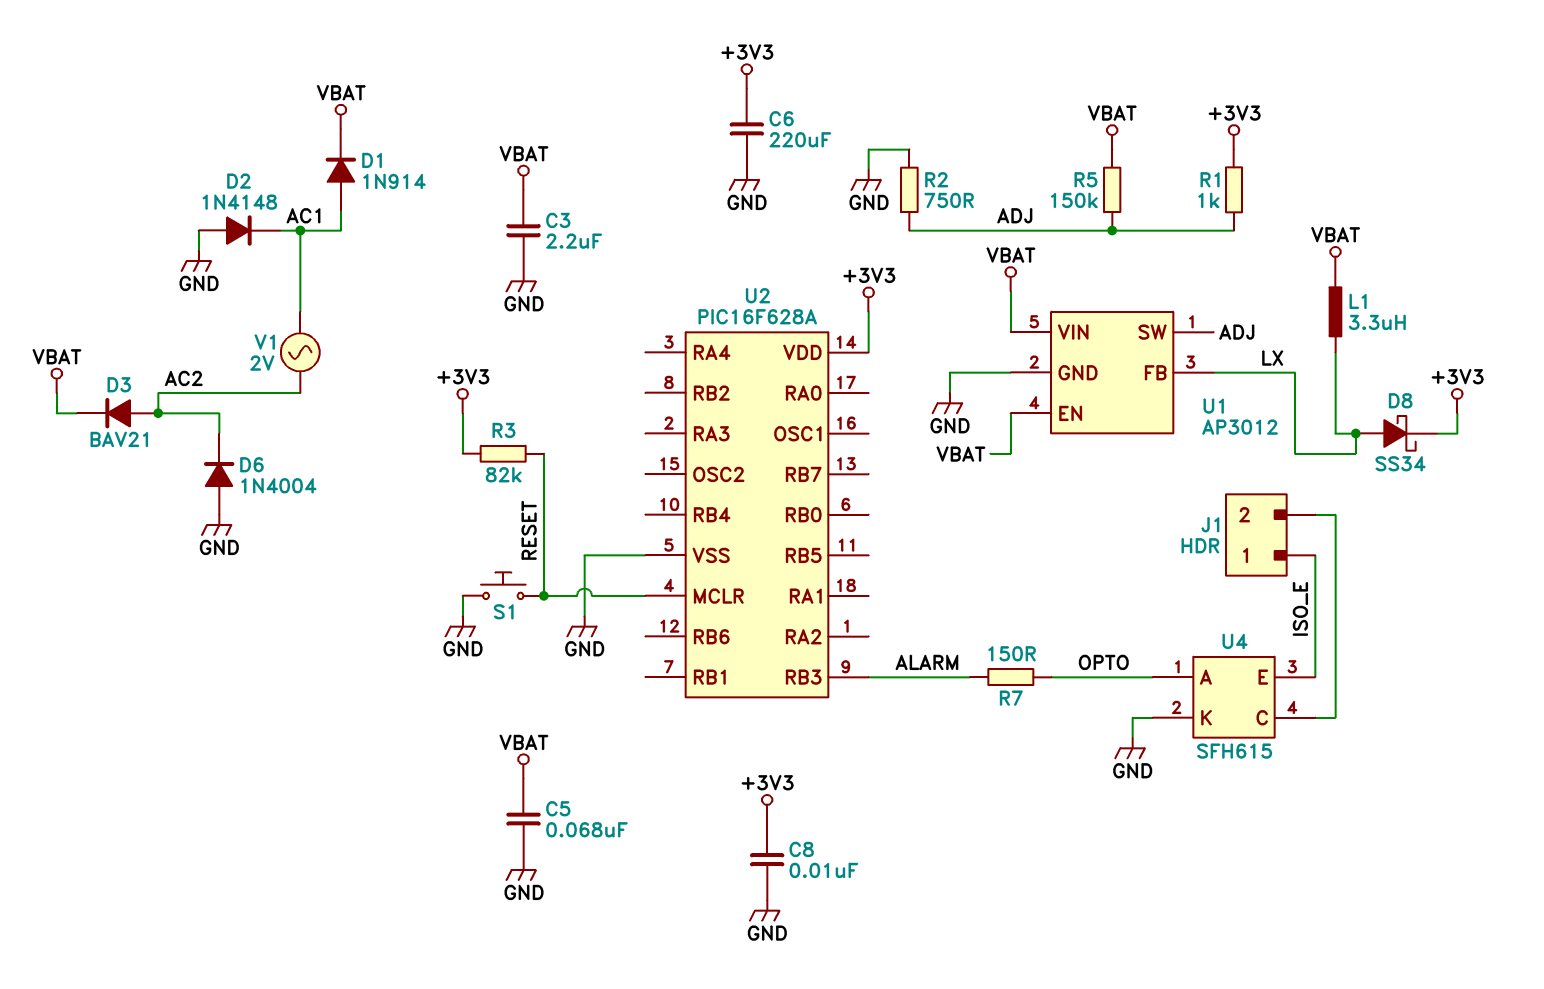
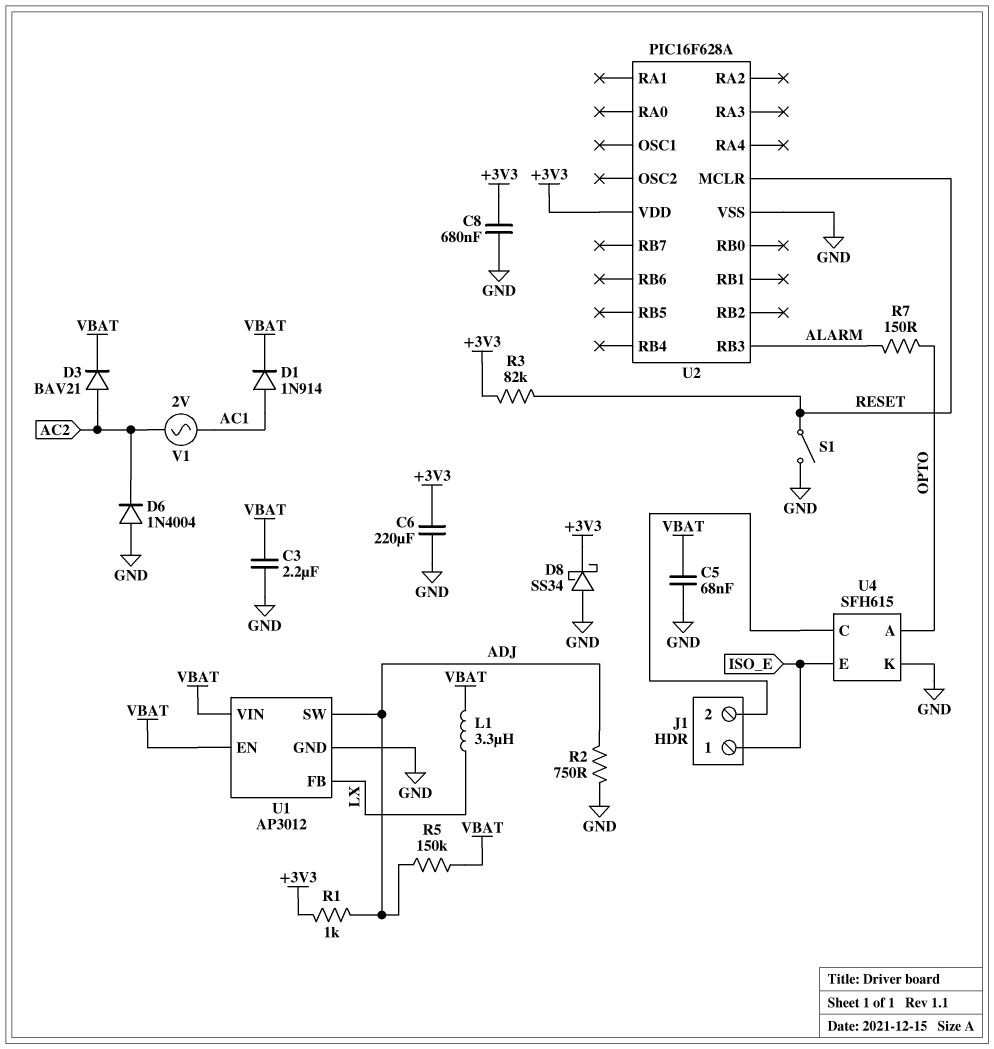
C8: 10nF (+3V3, GND) -> 680nF (+3V3, GND)
D2: diode 1N4148 (A GND, K AC1) -> none
D8: schottky SS34 (A LX, K +3V3) -> schottky SS34 (A GND, K +3V3)
S1: button (GND, RESET) -> switch (GND, RESET)

